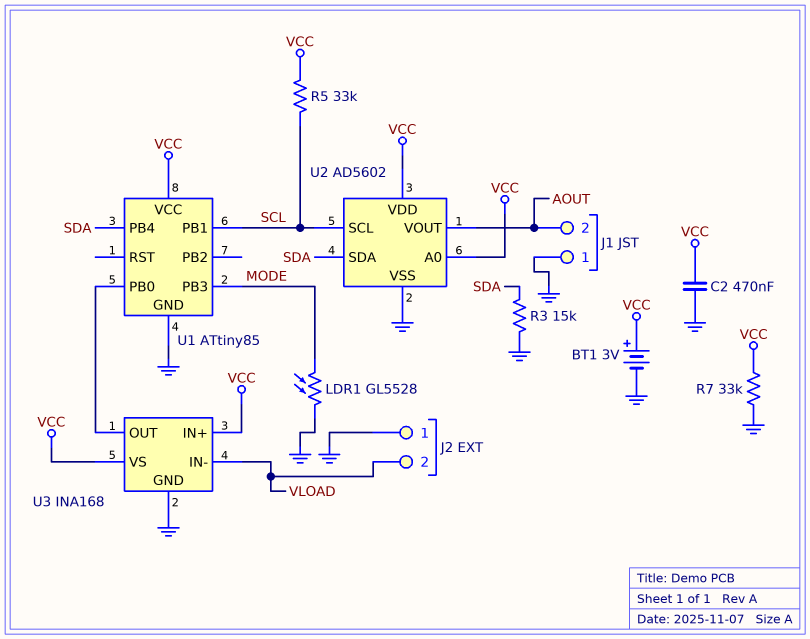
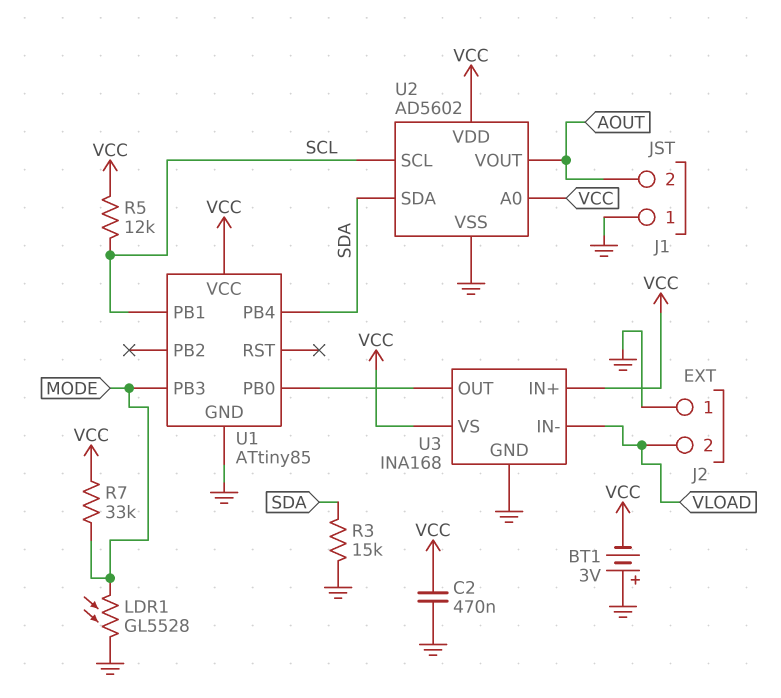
BT1: 3V (plus VCC, minus GND) -> 3V (plus GND, minus VCC)
R5: 33k (SCL, VCC) -> 12k (SCL, VCC)
R7: 33k (GND, VCC) -> 33k (MODE, VCC)

